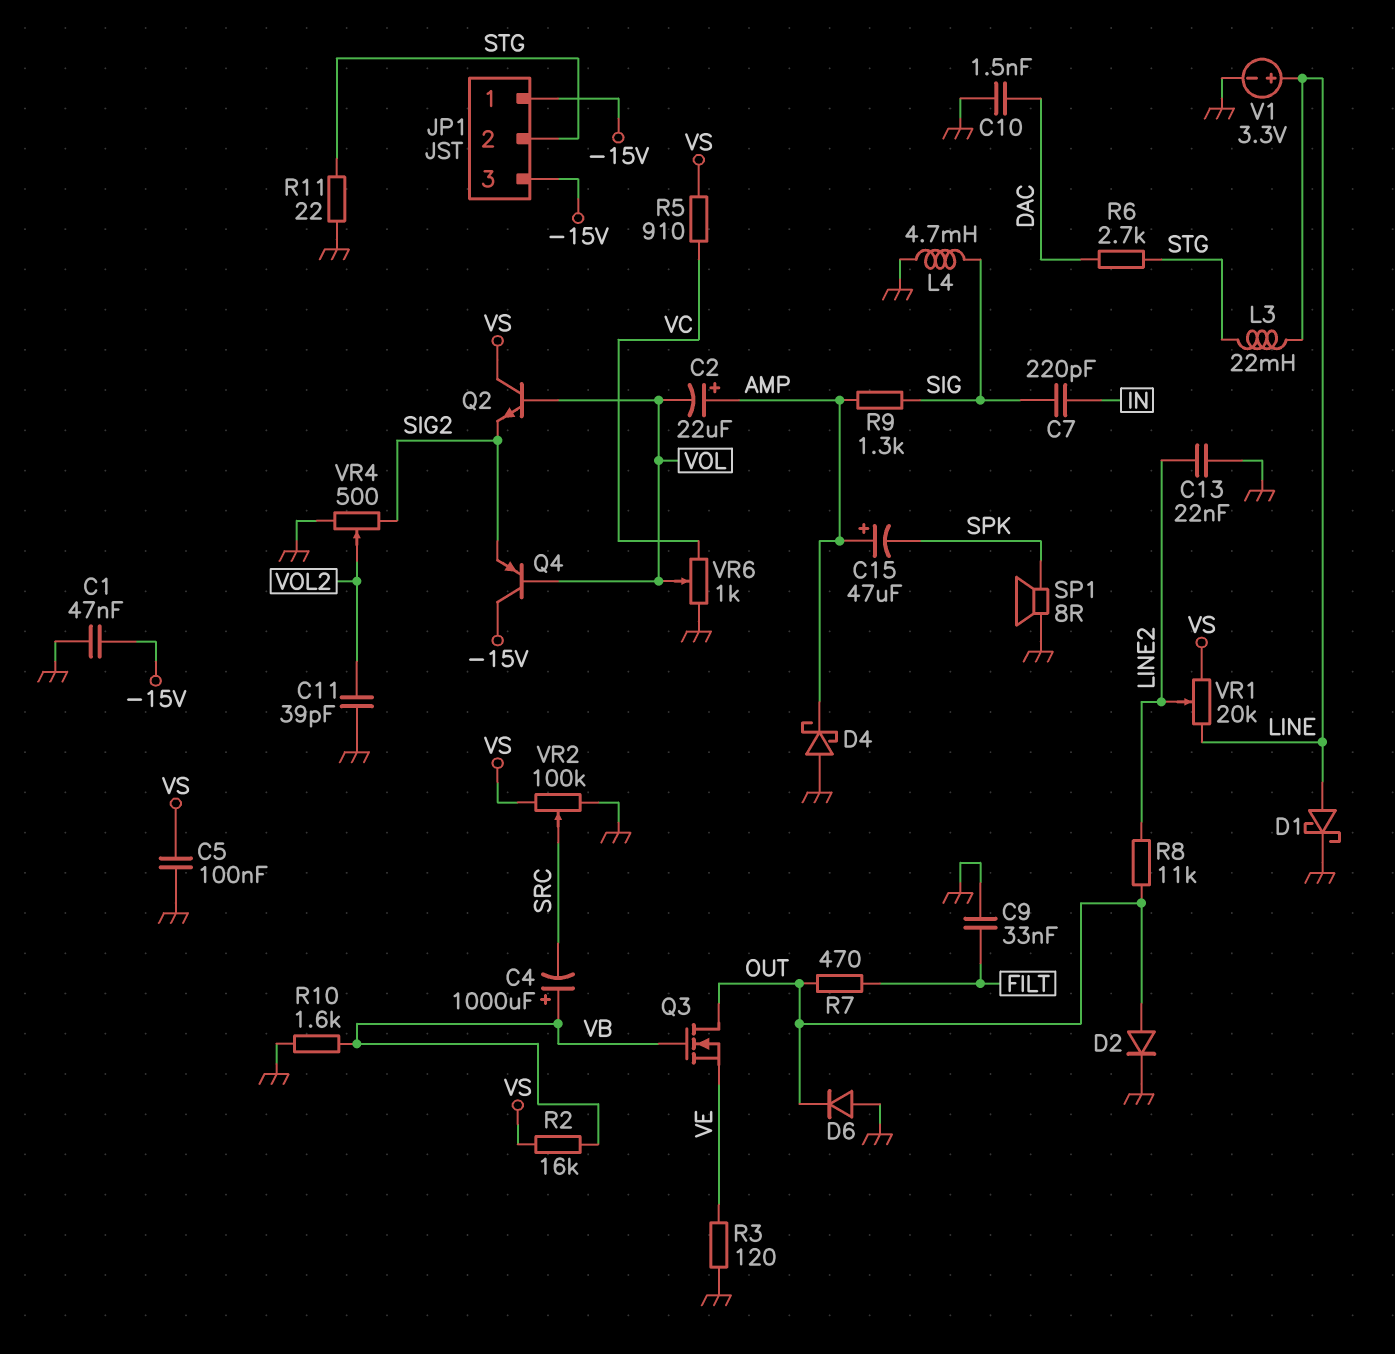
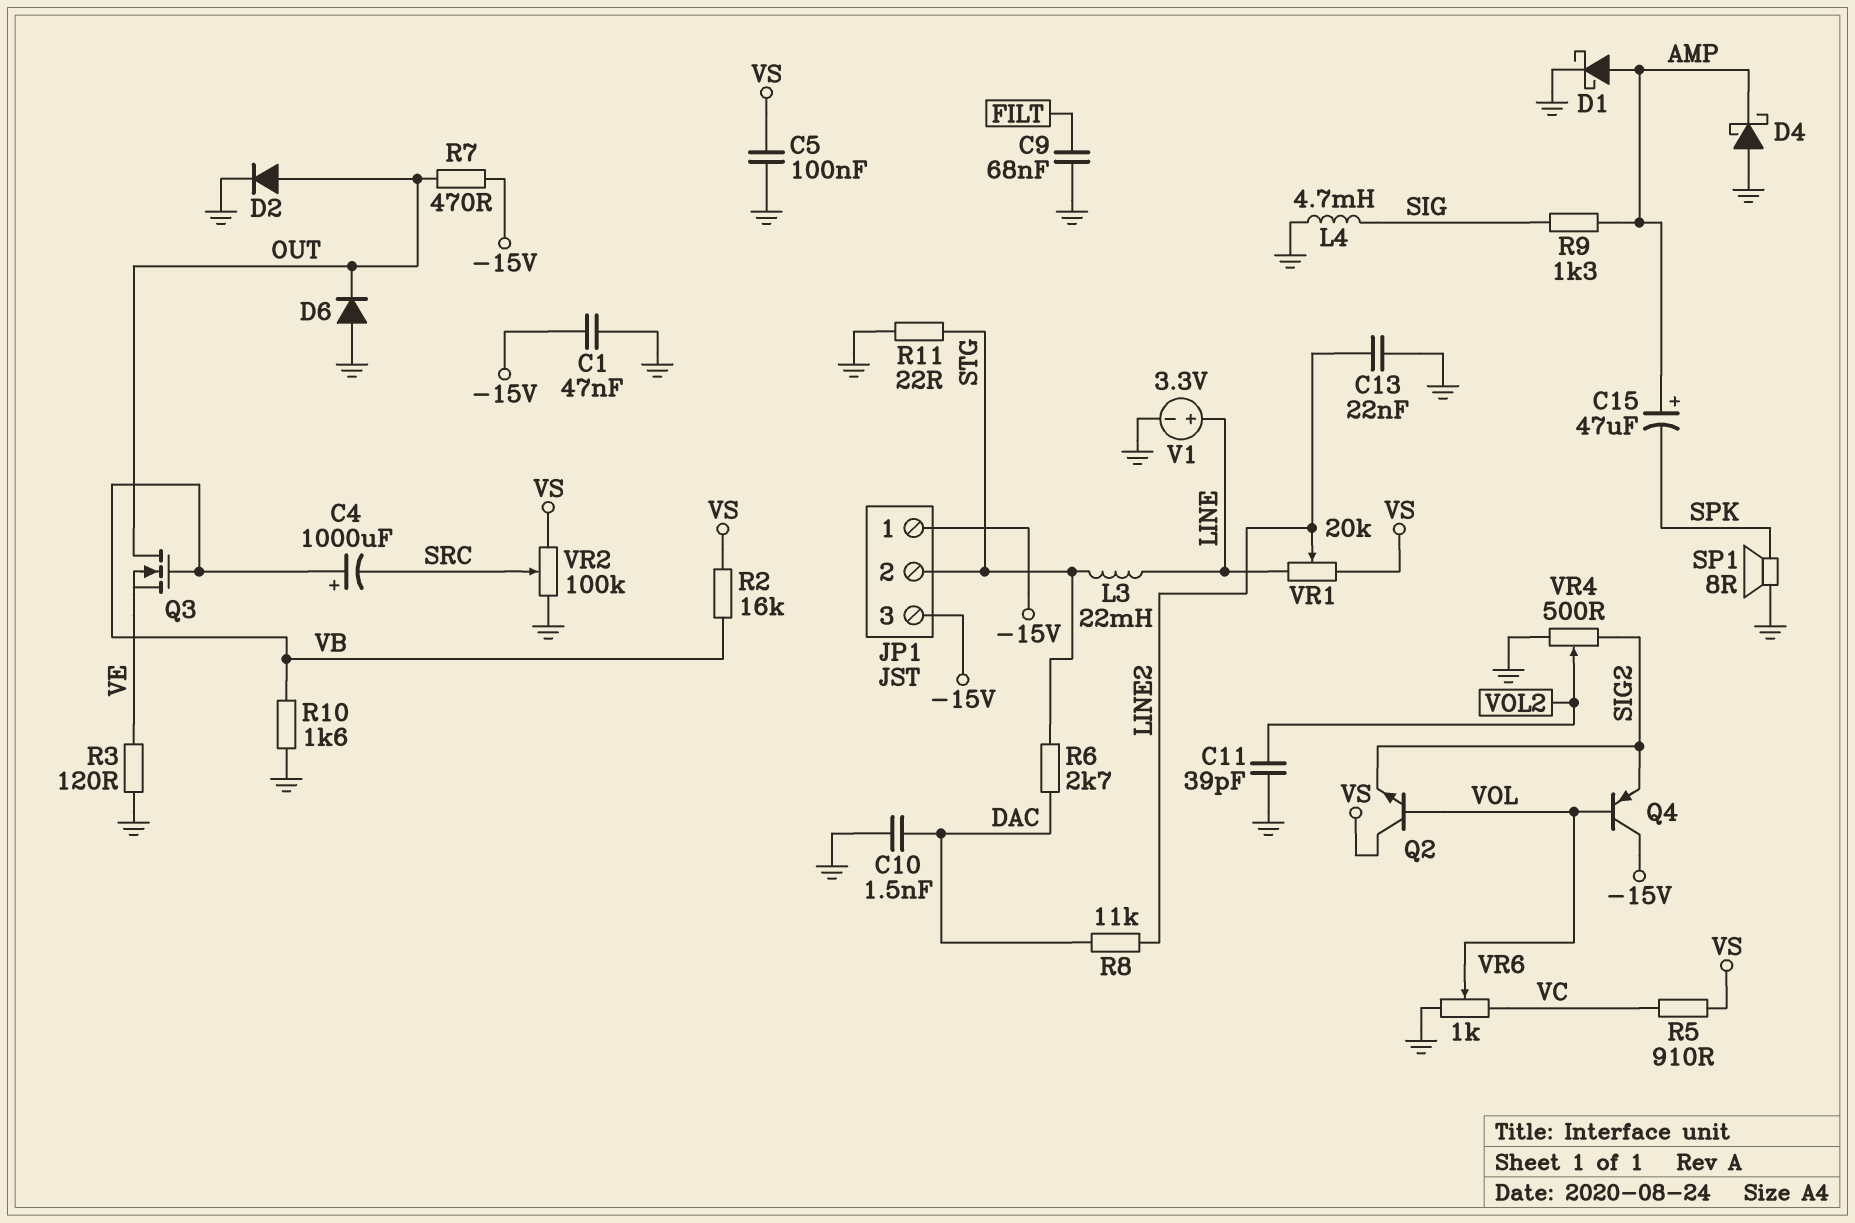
C2: 22uF (plus AMP, minus VOL) -> none
C7: 220pF (IN, SIG) -> none
C9: 33nF (FILT, GND) -> 68nF (FILT, GND)
D1: schottky (A LINE, K GND) -> schottky (A AMP, K GND)
R7: 470 (FILT, OUT) -> 470 (-15V, OUT)
R8: 11k (LINE2, OUT) -> 11k (DAC, LINE2)

